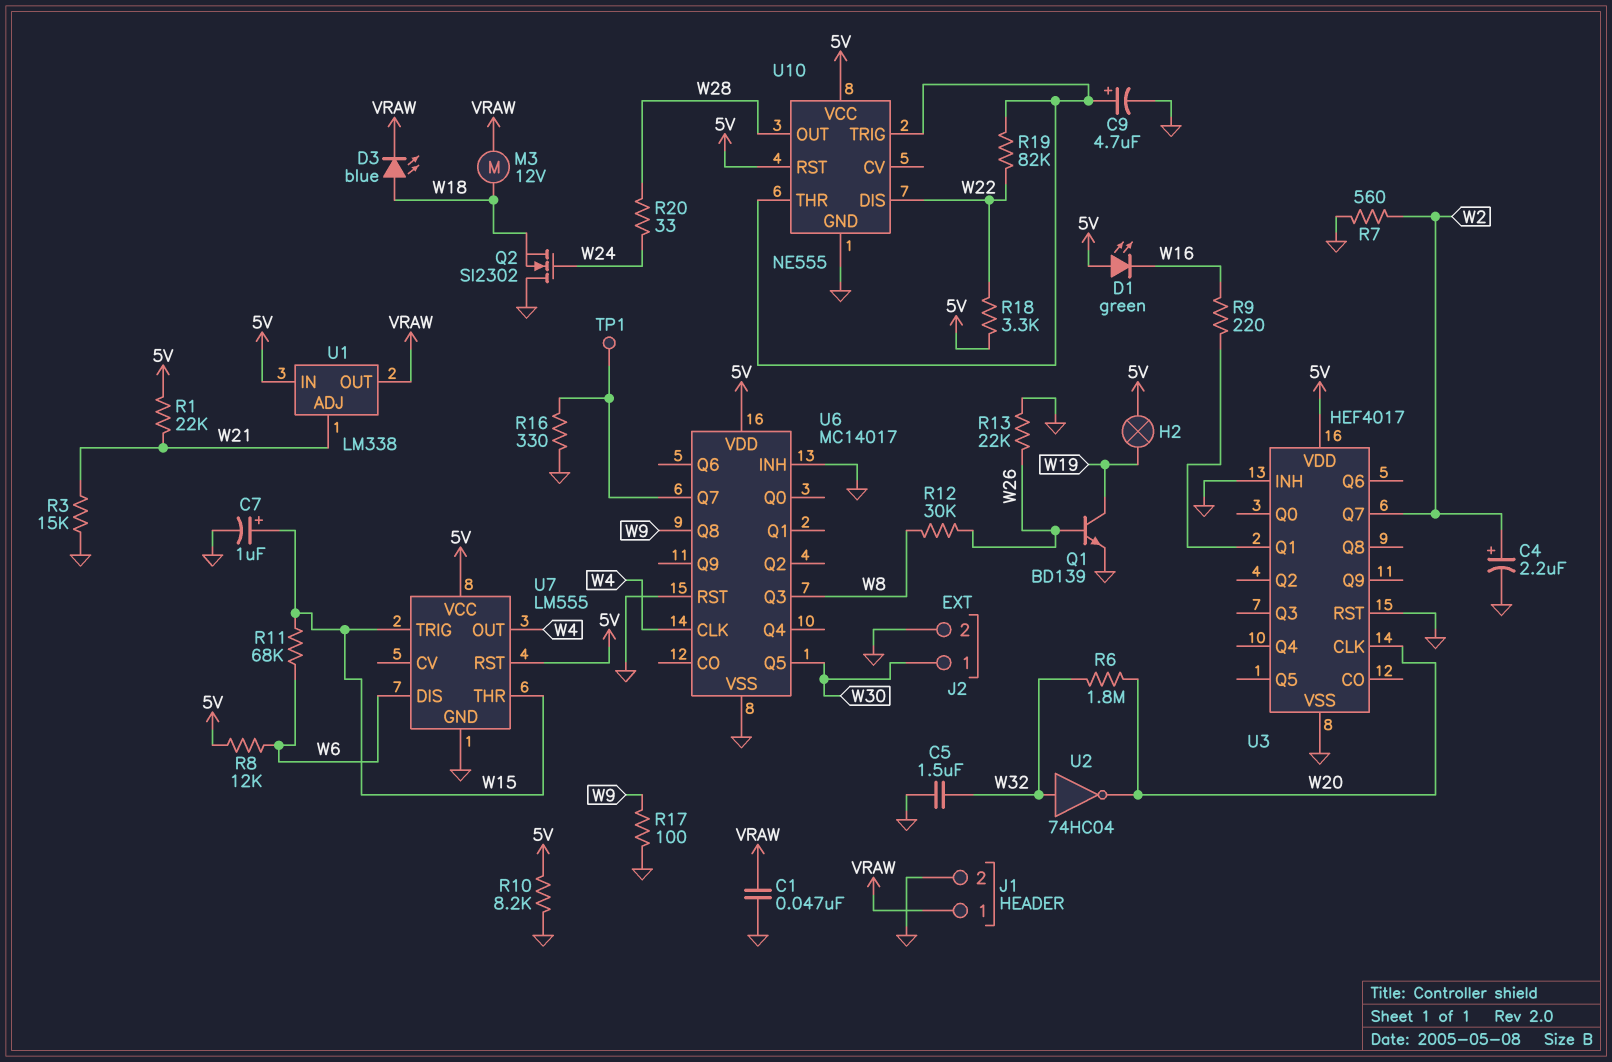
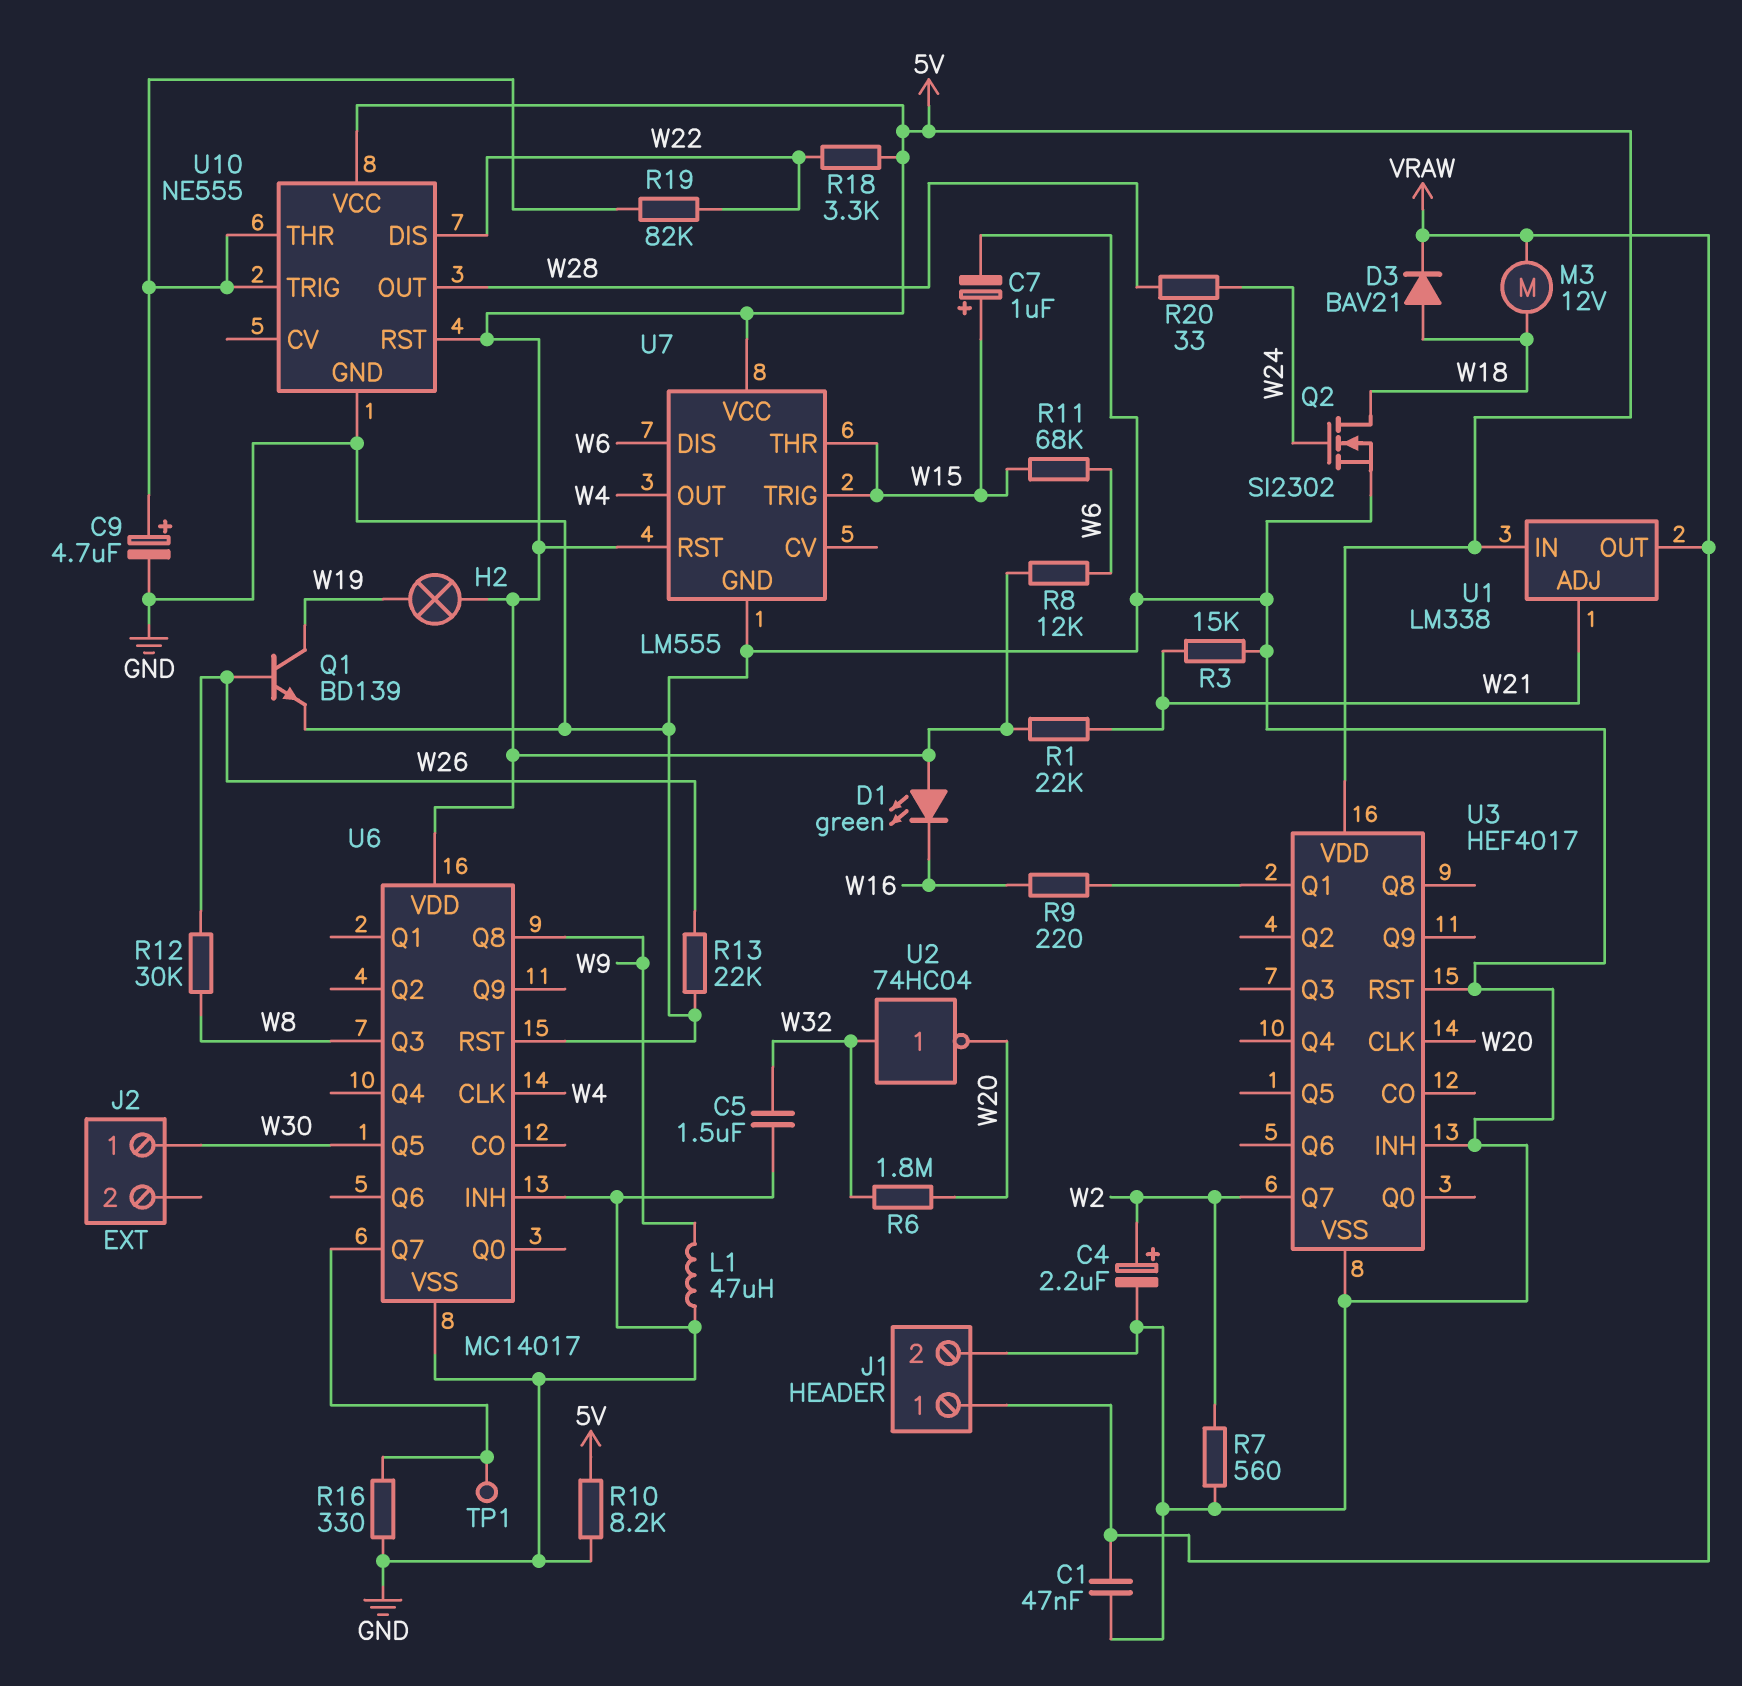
D3: LED blue (A W18, K VRAW) -> diode BAV21 (A W18, K VRAW)
J2 pin 2: GND -> none
L1: none -> 47uH (GND, W9)
Q2: NMOS SI2302 (G W24, D GND, S W18) -> NMOS SI2302 (G W24, D W18, S GND)
R17: 100 (GND, W9) -> none

